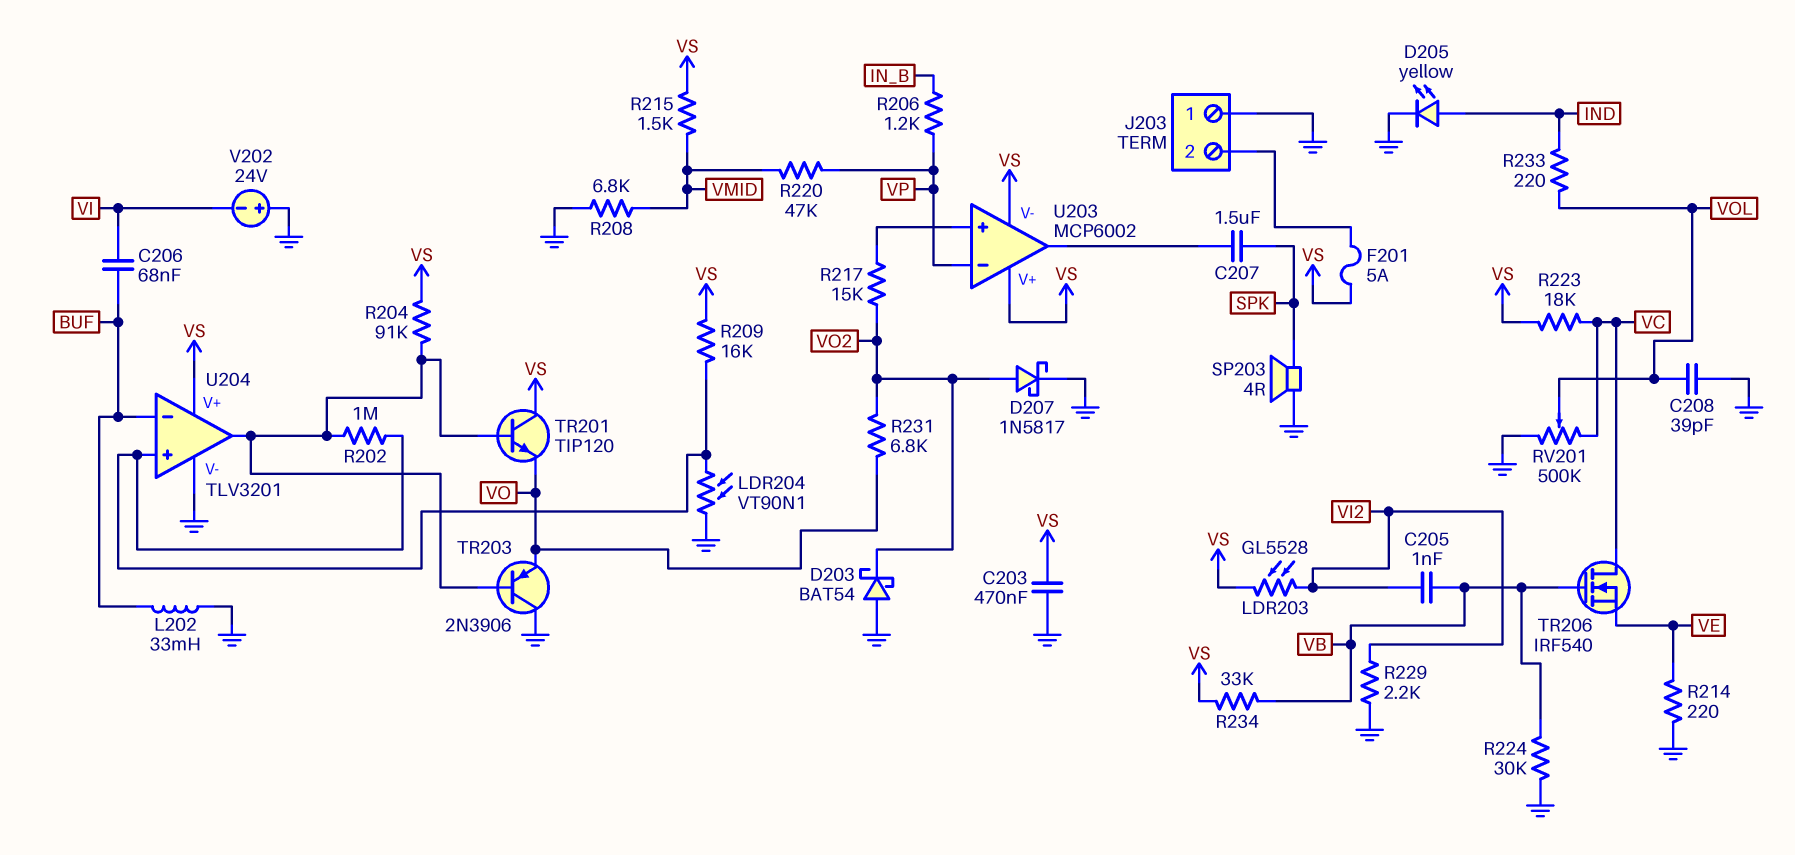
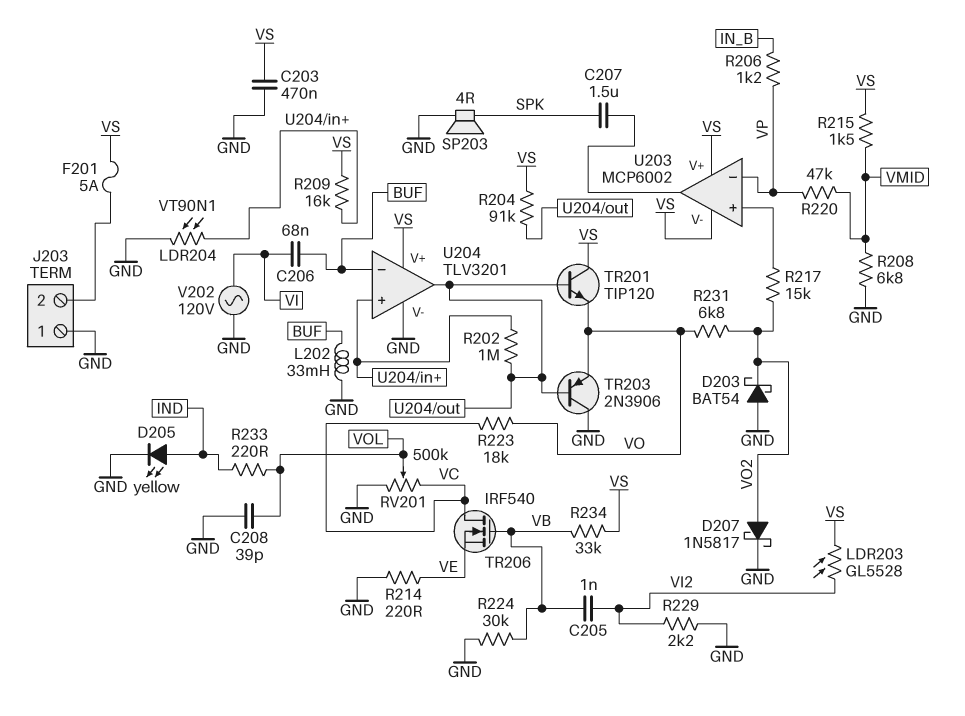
R223: 18k (VC, VS) -> 18k (VC, VO)
V202: 24V (plus GND, minus VI) -> AC 120V (GND, VI)

